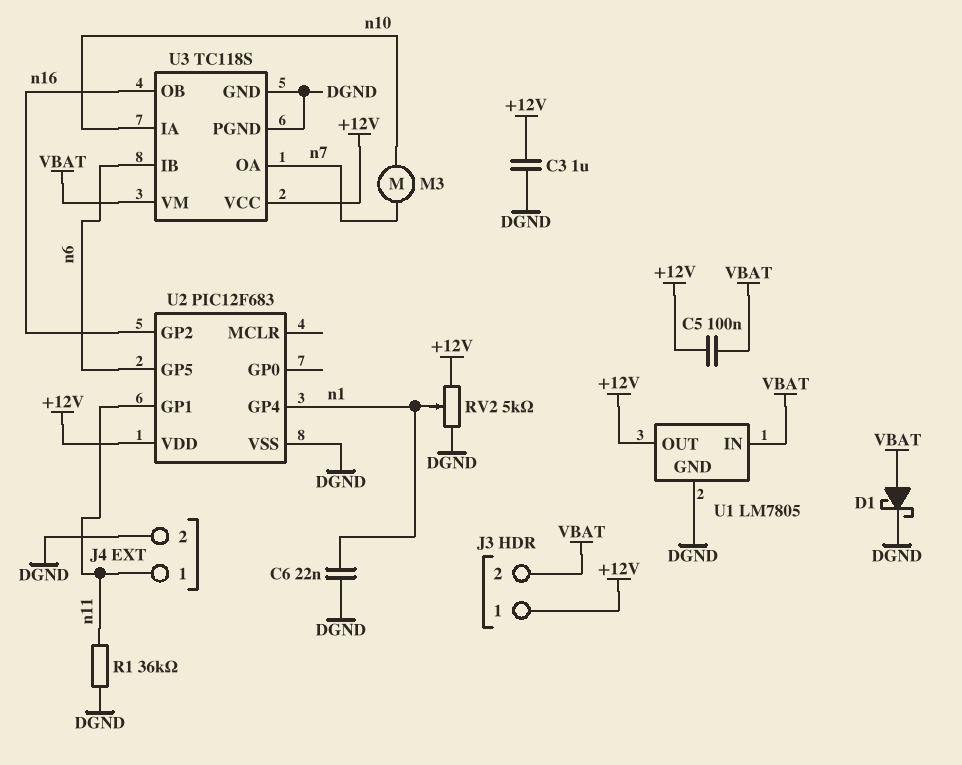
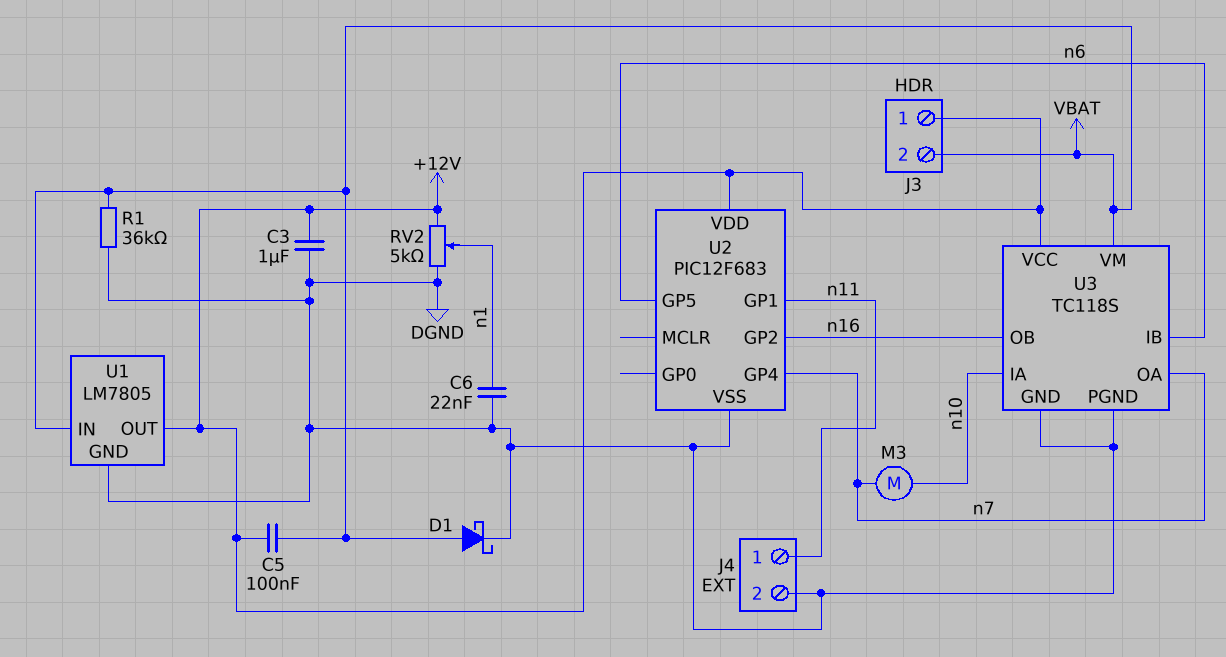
R1: 36k (DGND, n11) -> 36k (DGND, VBAT)
U2 pin GP4: n1 -> n7

